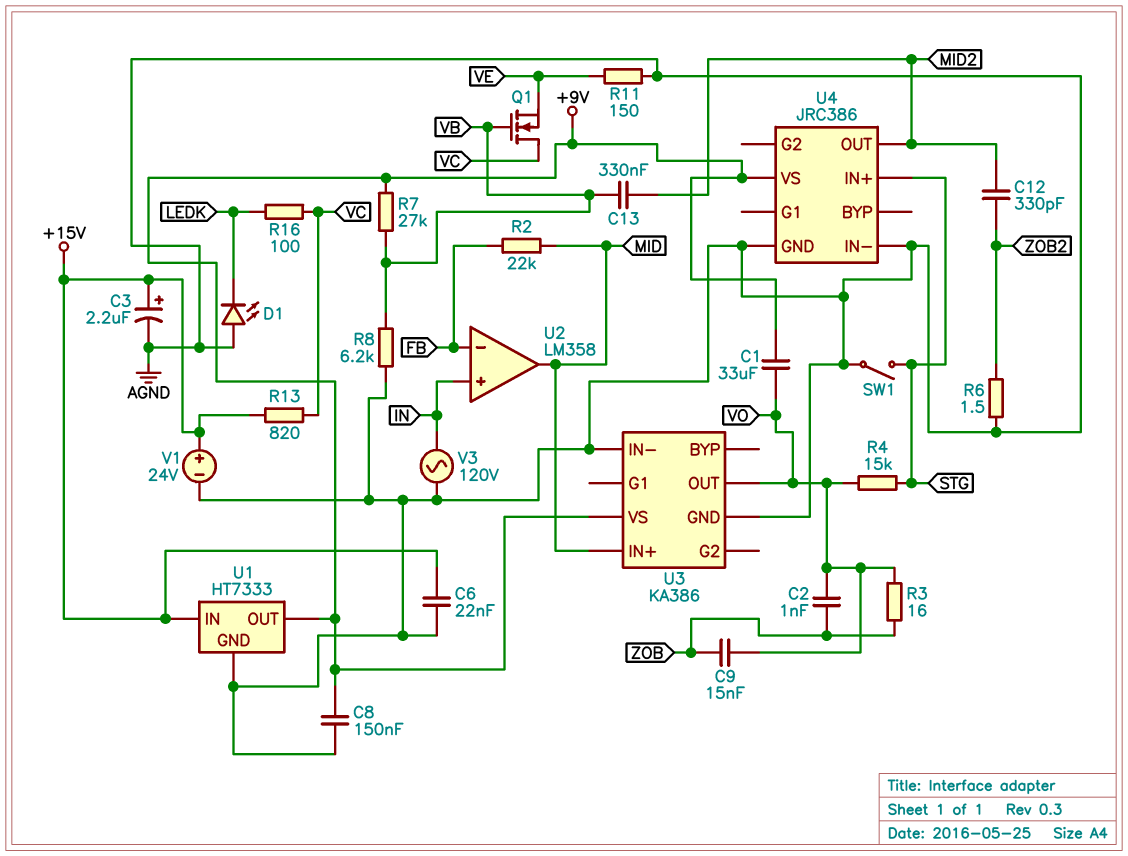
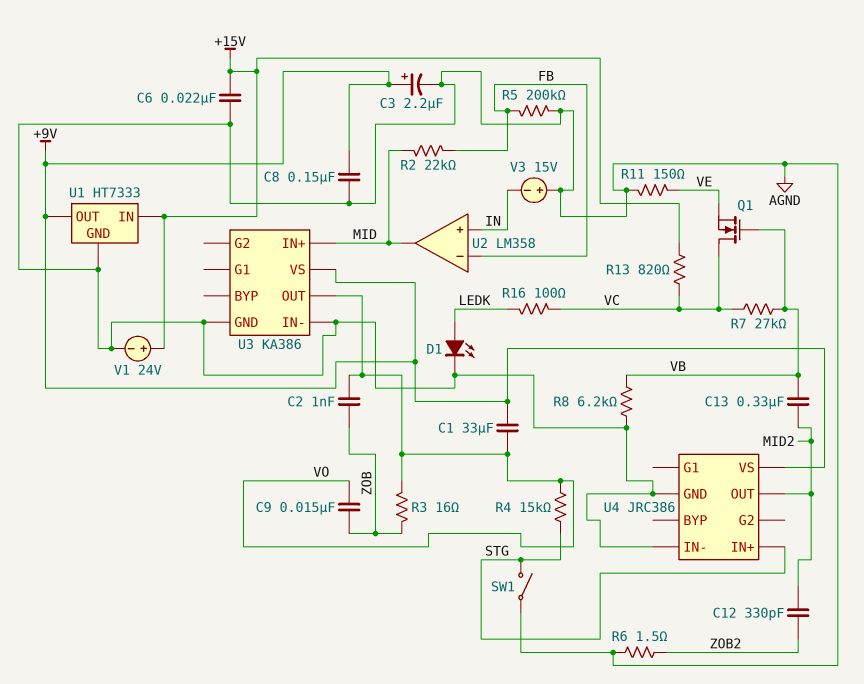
C3: 2.2uF (plus +15V, minus AGND) -> 2.2uF (plus +9V, minus AGND)
D1: LED (A AGND, K LEDK) -> LED (A LEDK, K AGND)
R5: none -> 200k (AGND, FB)
R7: 27k (+9V, VB) -> 27k (VB, VC)
V3: AC 120V (AGND, IN) -> 15V (plus AGND, minus IN)

